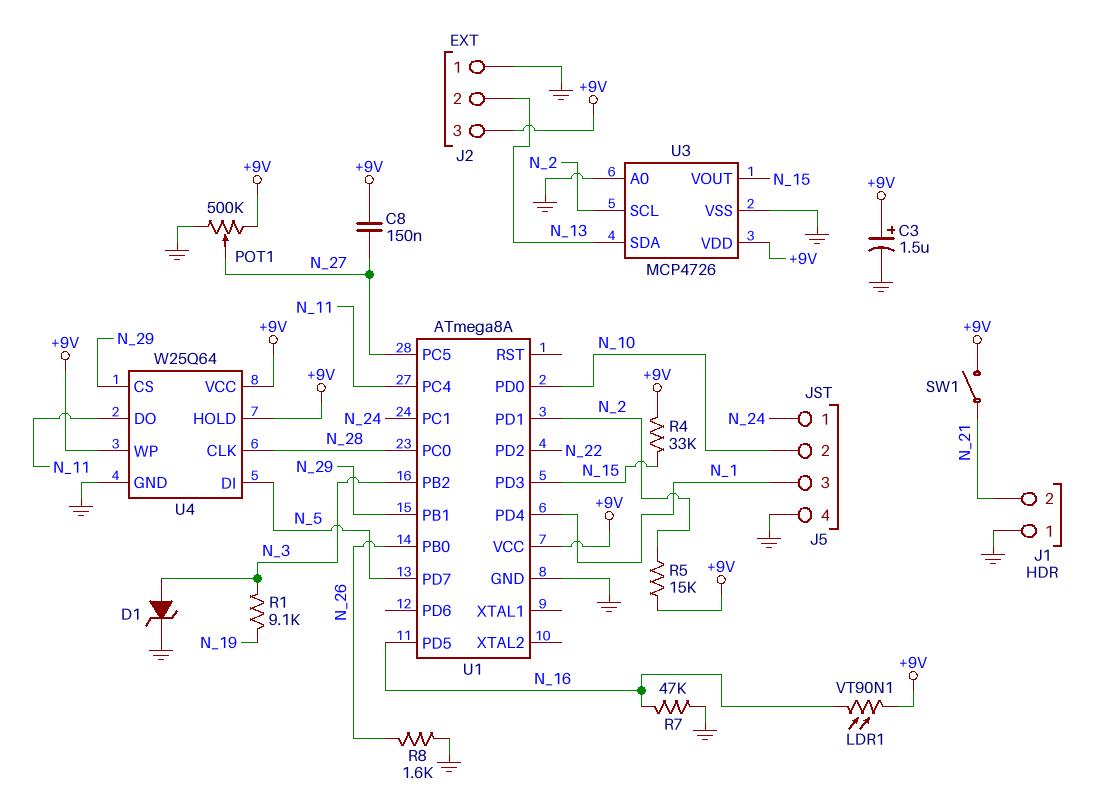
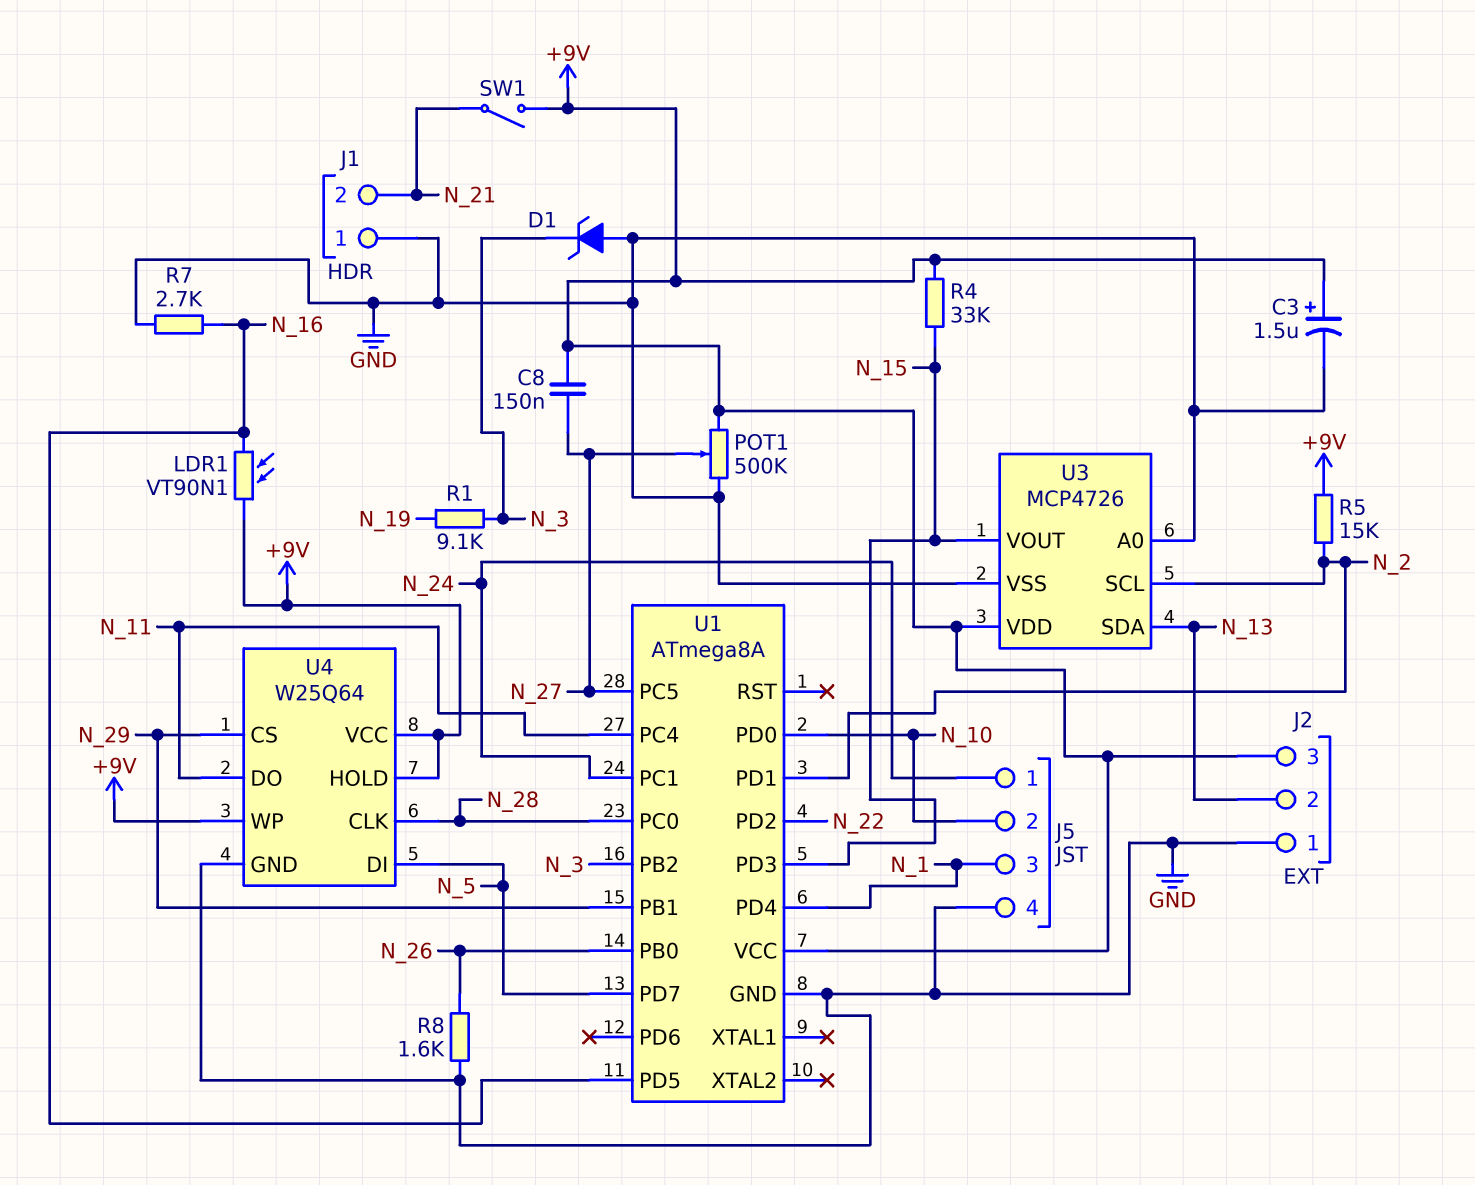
D1: zener (A N_3, K GND) -> zener (A GND, K N_3)
R7: 47k (GND, N_16) -> 2.7k (GND, N_16)

